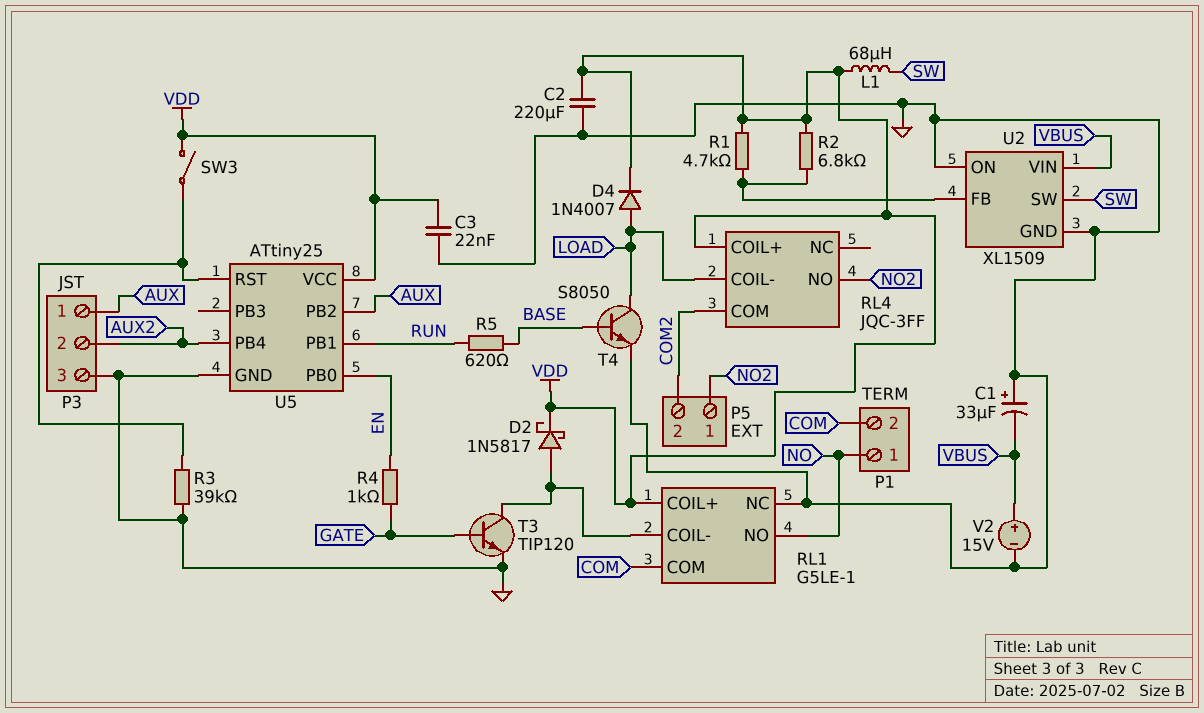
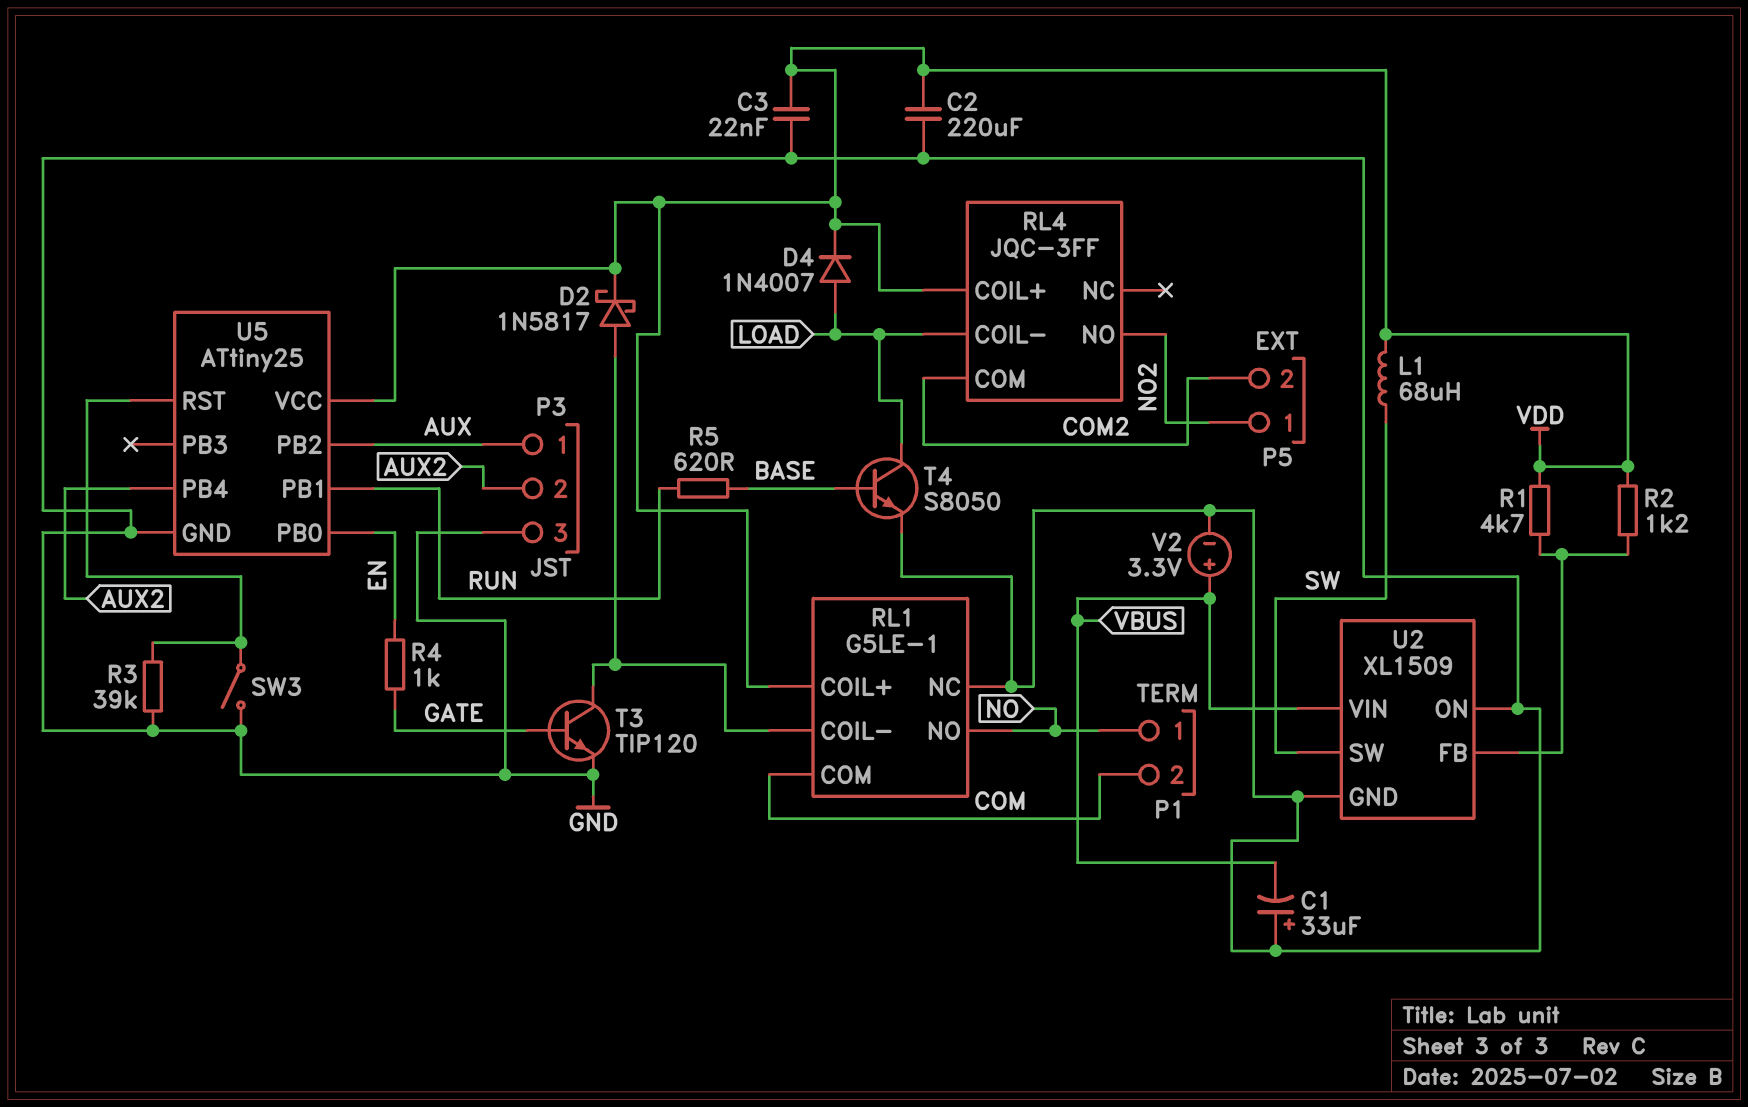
R2: 6.8k (U2/FB, VDD) -> 1.2k (U2/FB, VDD)
SW3: switch (U5/RST, VDD) -> switch (GND, U5/RST)
V2: 15V (plus VBUS, minus GND) -> 3.3V (plus VBUS, minus GND)

